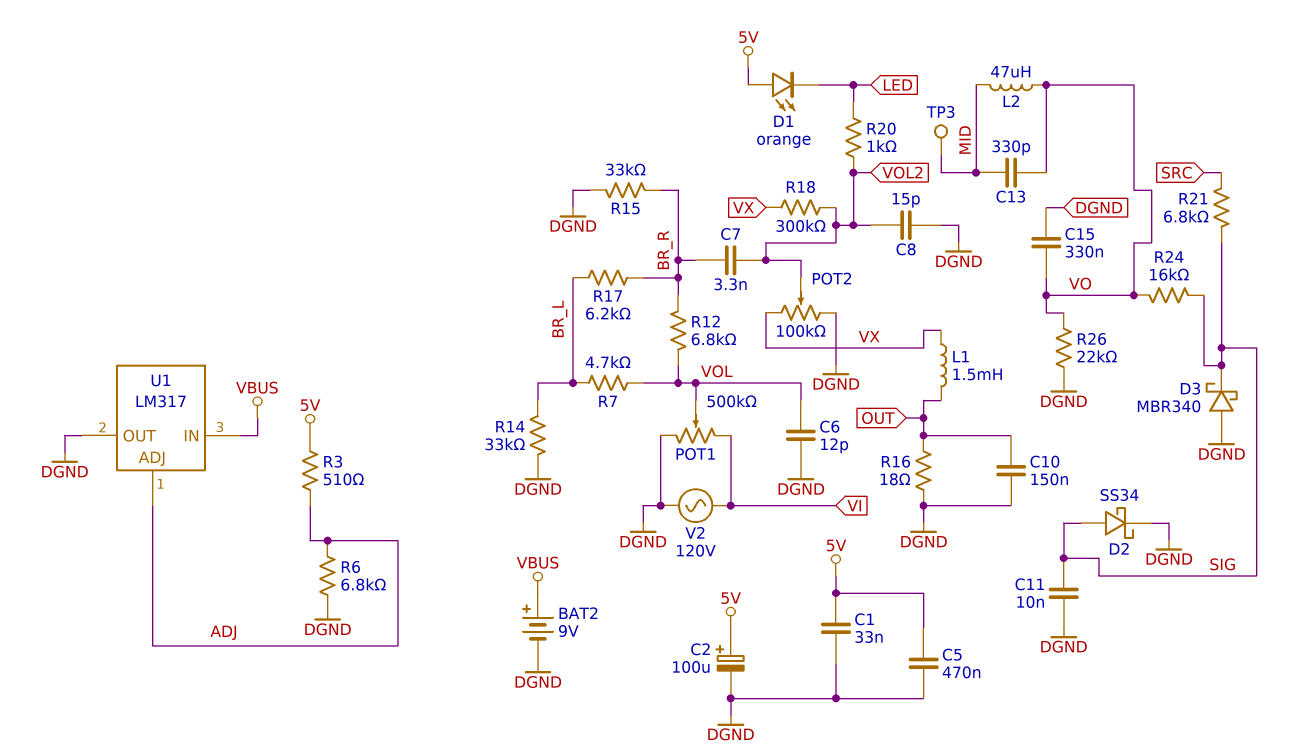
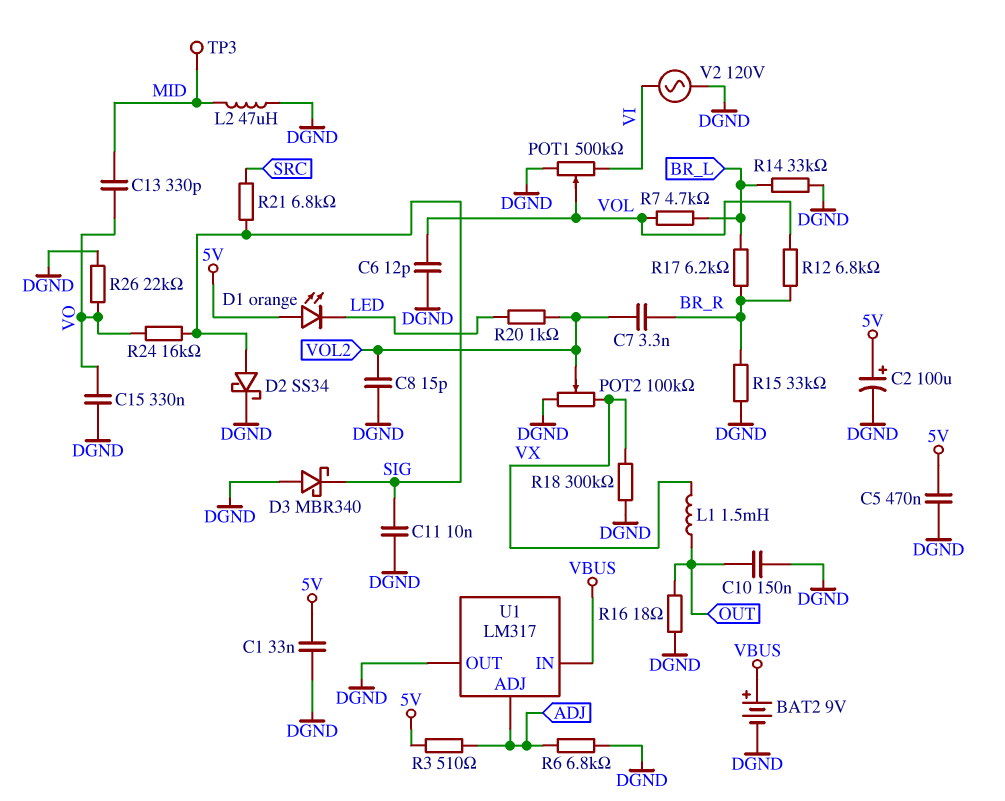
L2: 47uH (MID, VO) -> 47uH (DGND, MID)
R18: 300k (VOL2, VX) -> 300k (DGND, VX)

